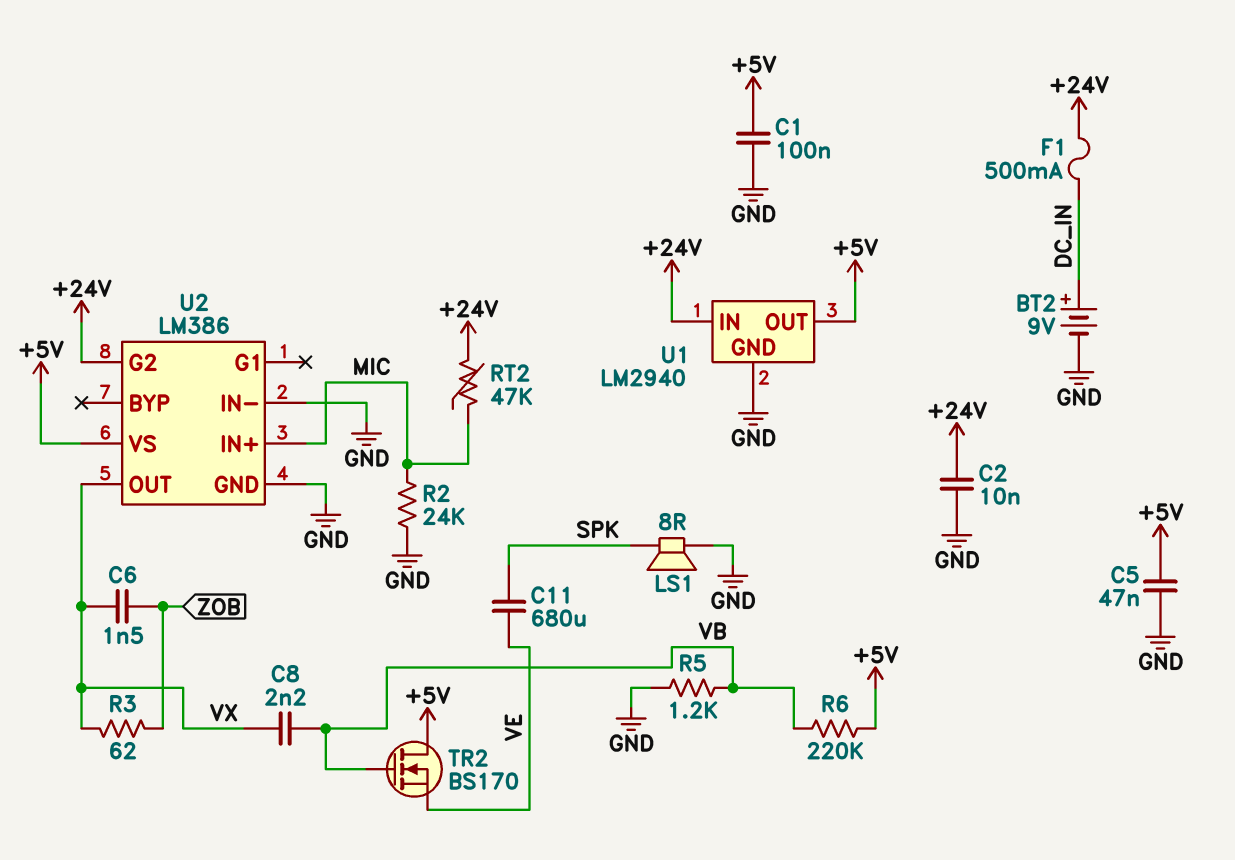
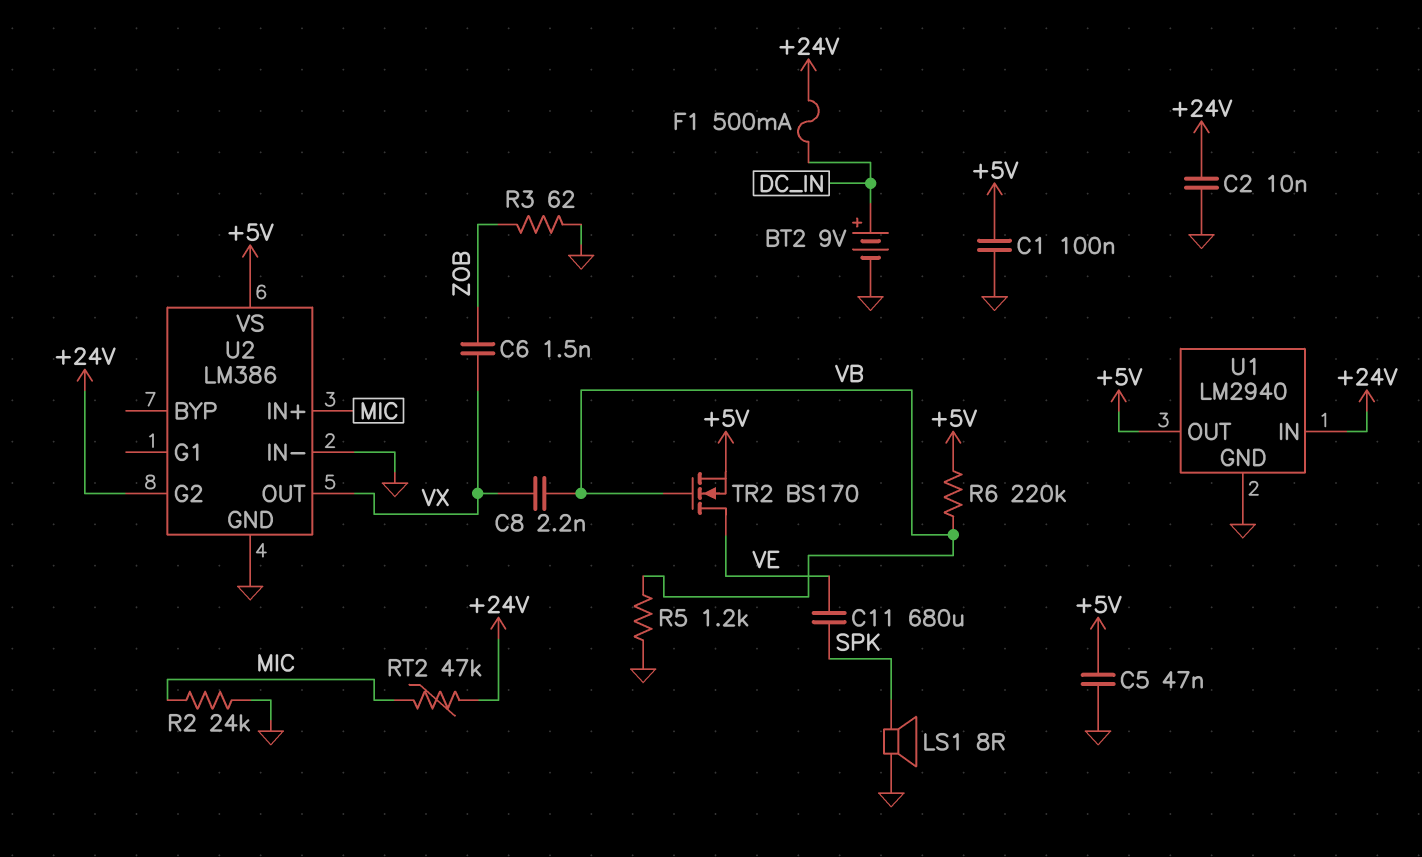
R3: 62 (VX, ZOB) -> 62 (GND, ZOB)
TR2: NMOS BS170 (G VB, D +5V, S VE) -> NMOS BS170 (G VB, D VE, S +5V)

